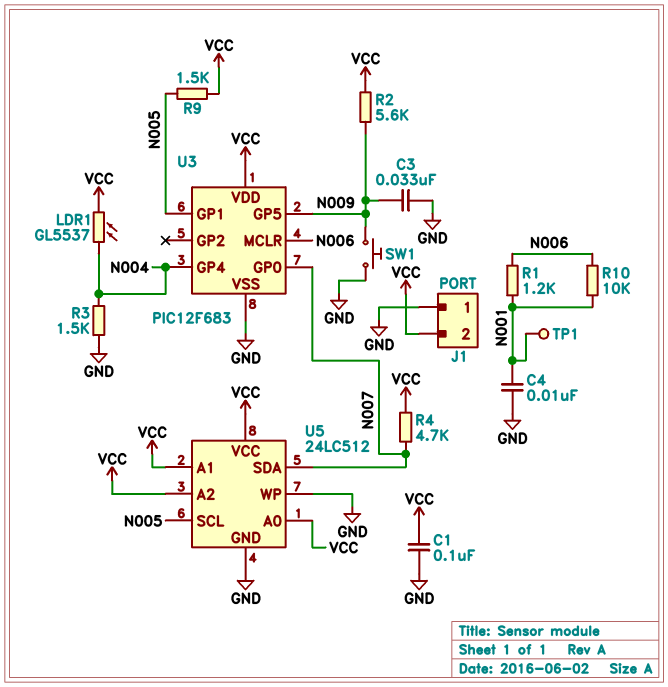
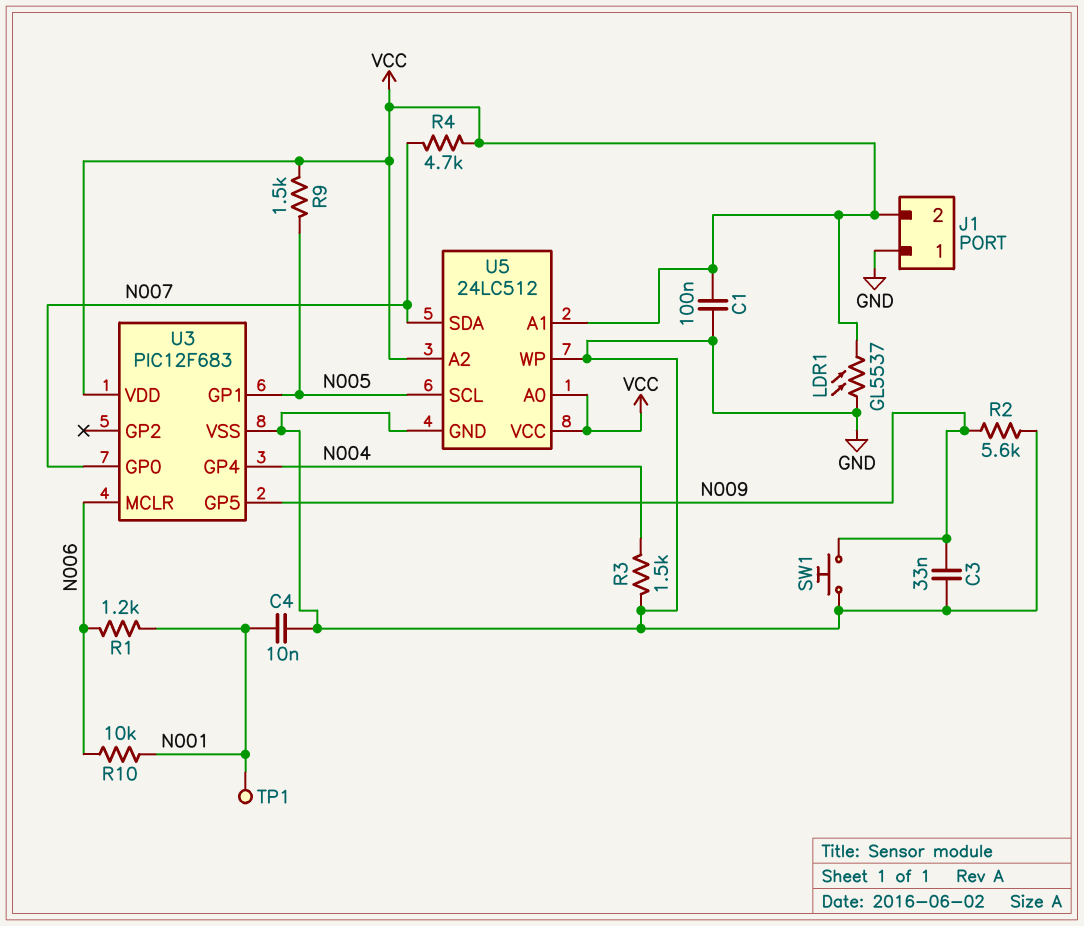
LDR1: GL5537 (N004, VCC) -> GL5537 (GND, VCC)
R2: 5.6k (N009, VCC) -> 5.6k (GND, N009)

